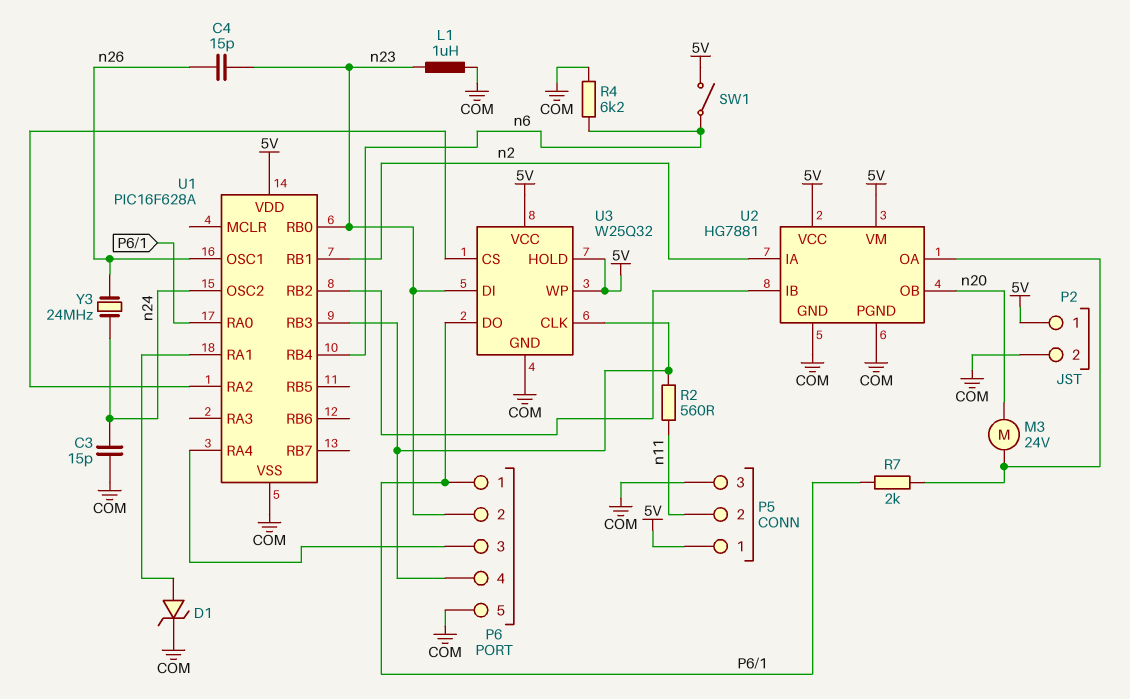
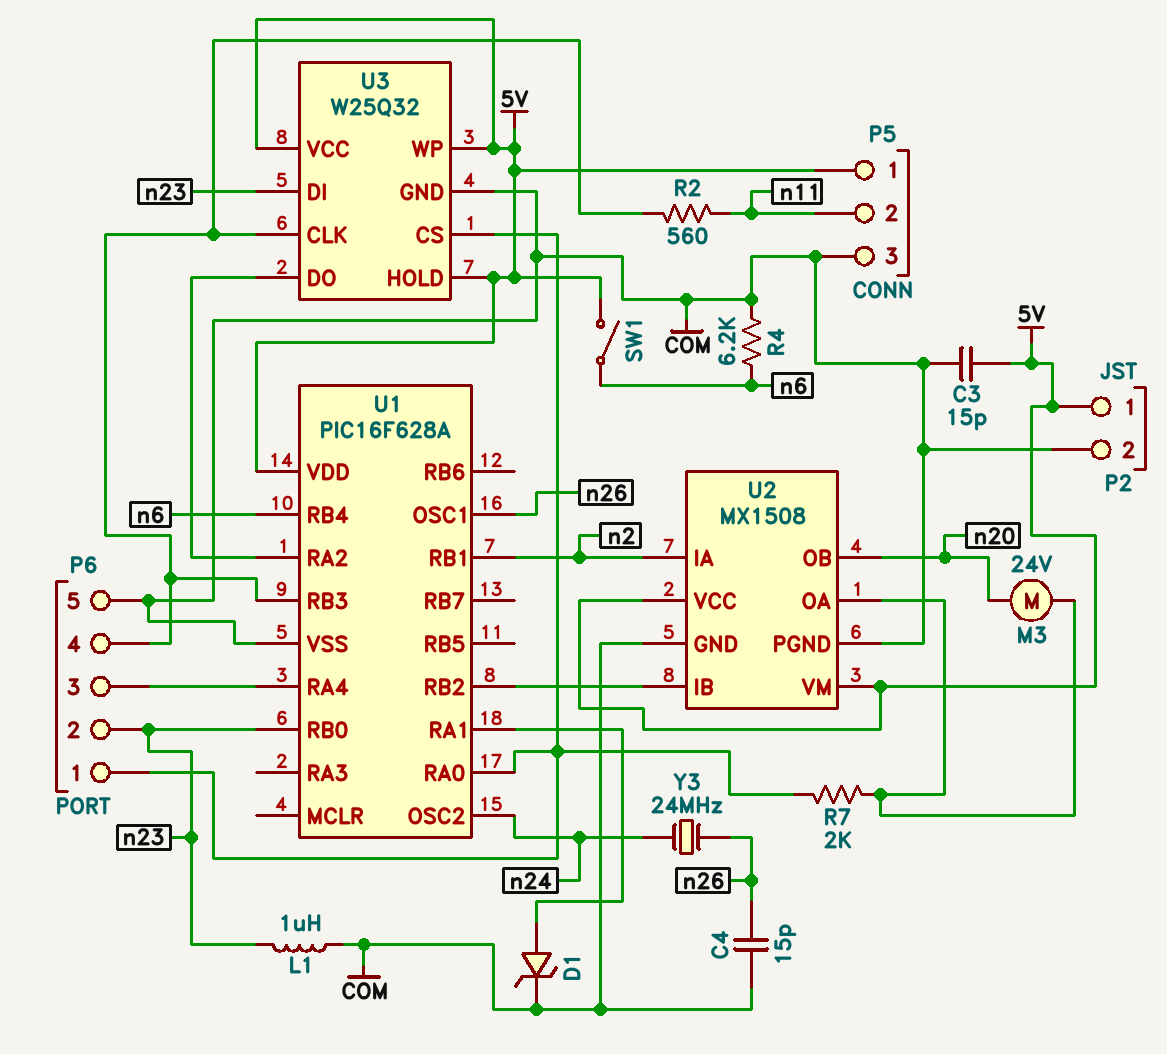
C3: 15pF (COM, n24) -> 15pF (5V, COM)
C4: 15pF (n23, n26) -> 15pF (COM, n26)
U2: HG7881 -> MX1508
U3 pin CS: U1/RA2 -> P6/1
U3 pin DO: P6/1 -> U1/RA2

